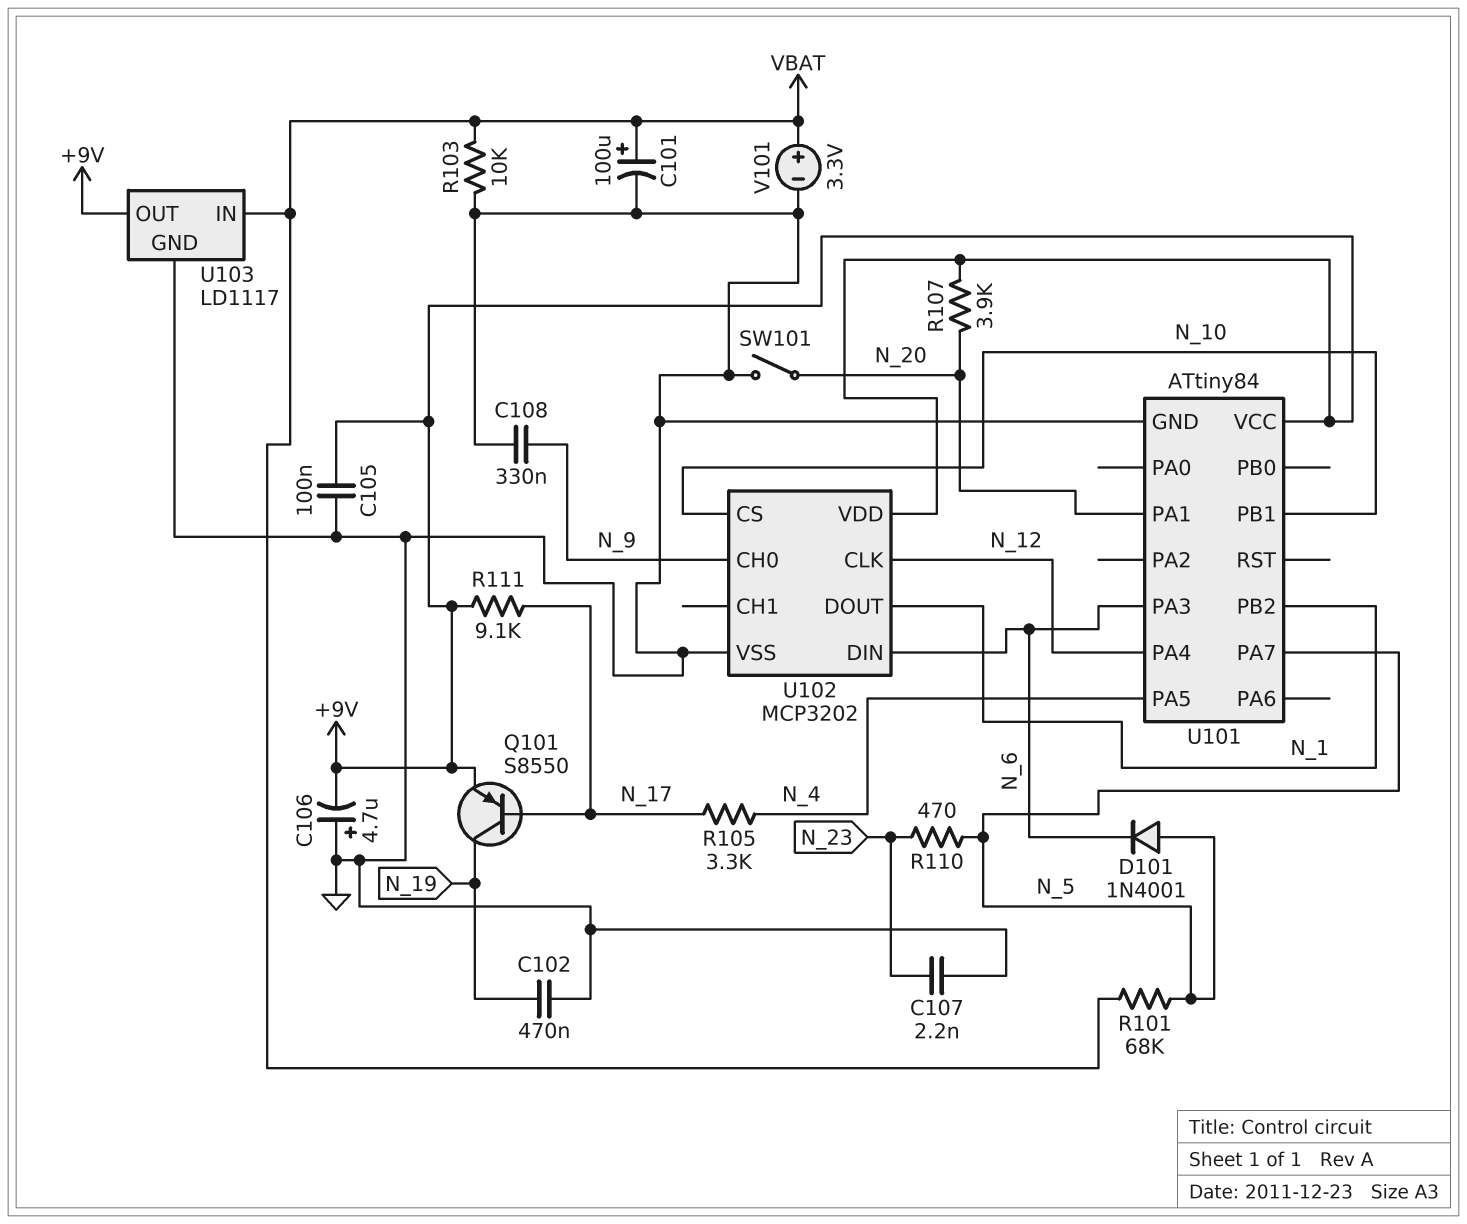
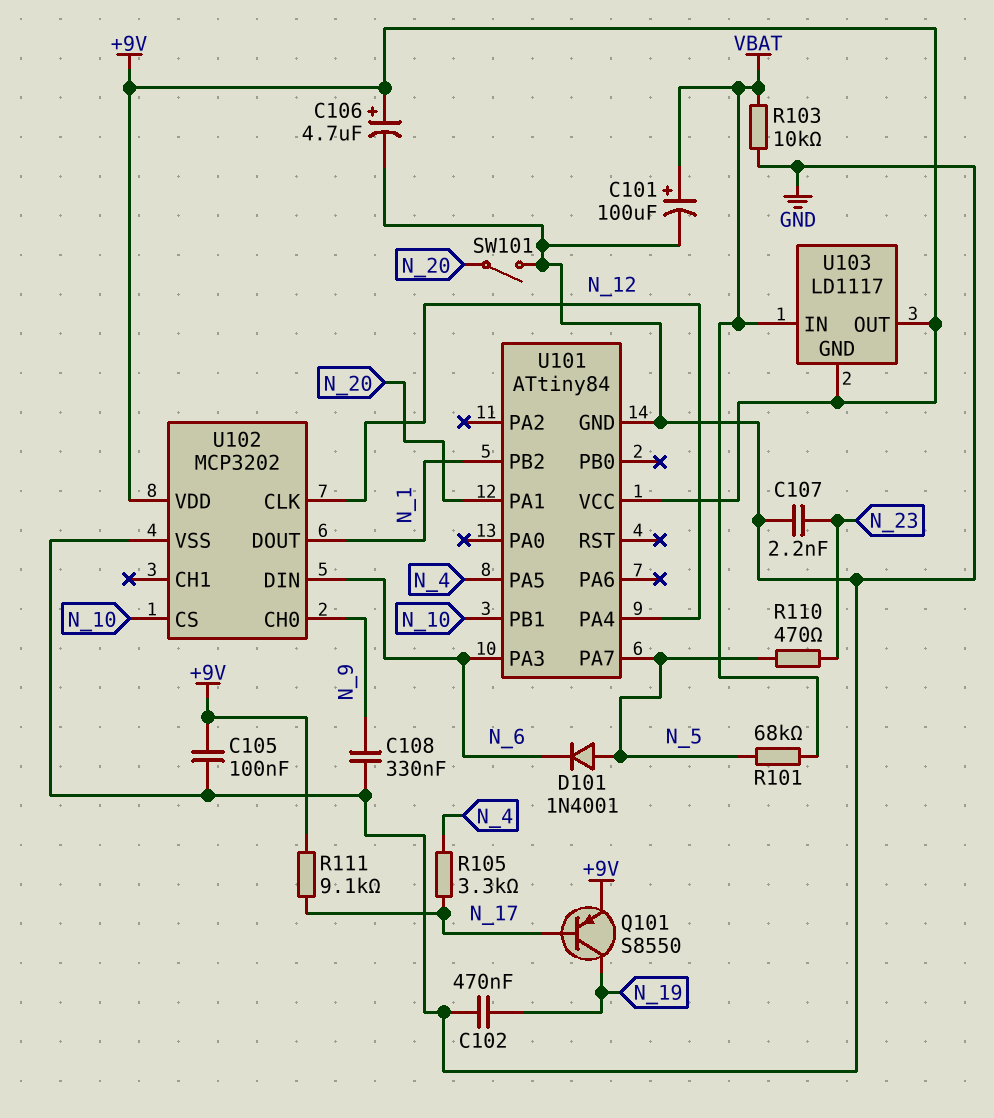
C106: 4.7uF (plus GND, minus +9V) -> 4.7uF (plus +9V, minus GND)
R107: 3.9k (+9V, N_20) -> none
U103 pin GND: GND -> +9V
V101: 3.3V (plus VBAT, minus GND) -> none

